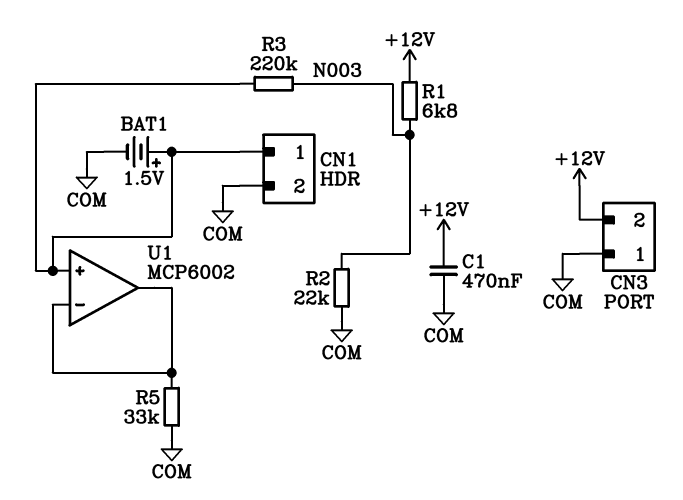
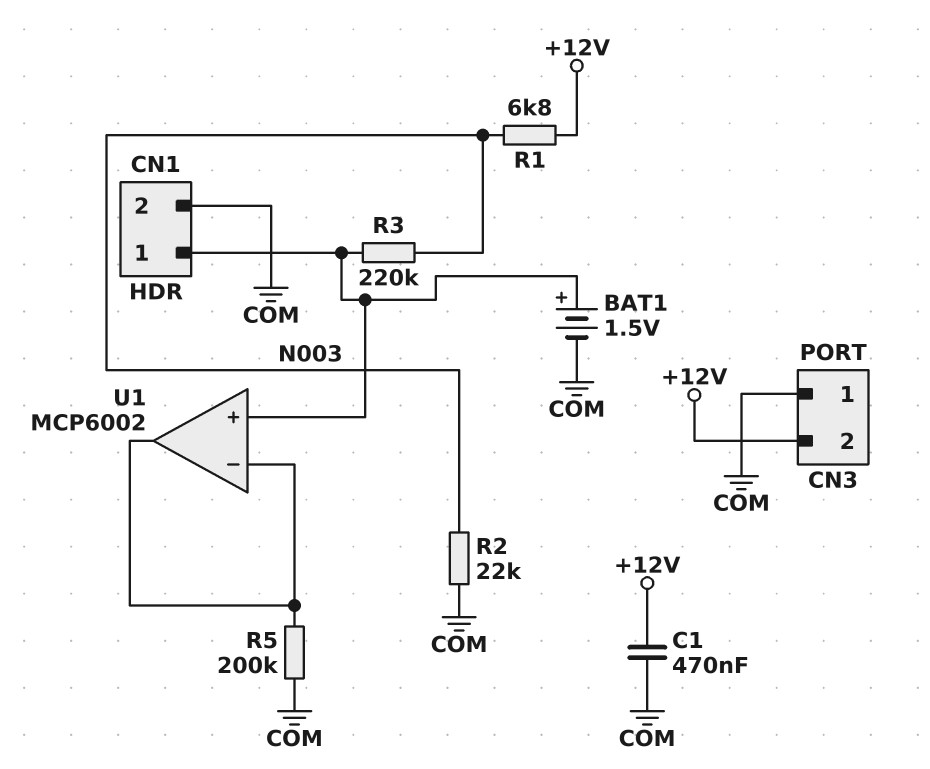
R5: 33k (COM, U1/in-) -> 200k (COM, U1/in-)

